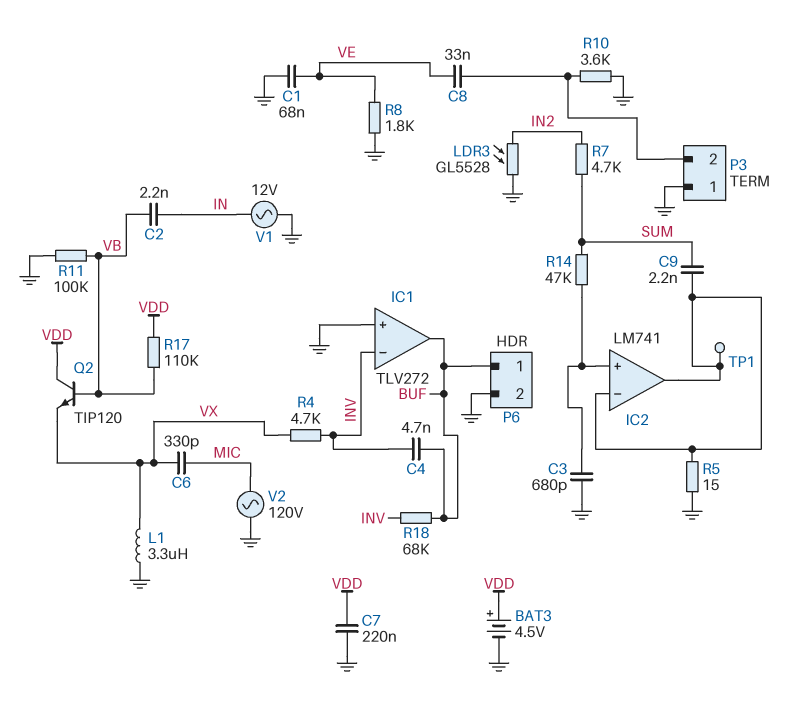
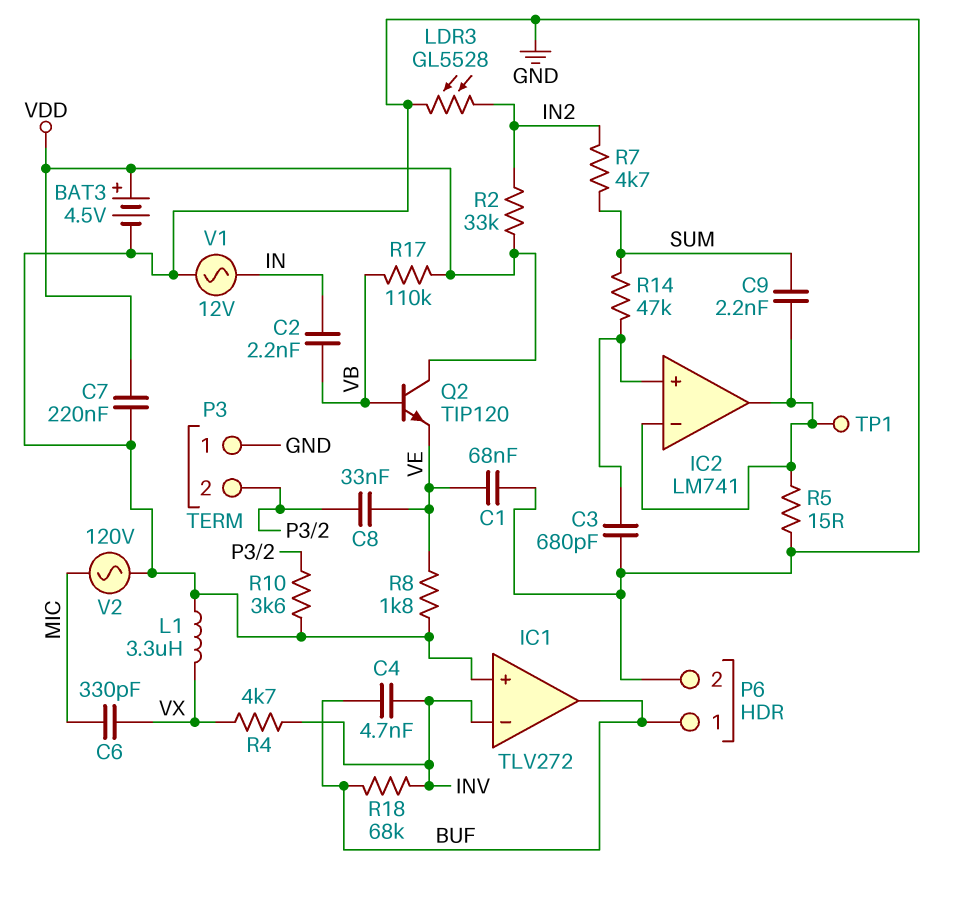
Q2: NPN TIP120 (B VB, C VDD, E VX) -> NPN TIP120 (B VB, C VDD, E VE)
R2: none -> 33k (IN2, VDD)
R11: 100k (GND, VB) -> none

